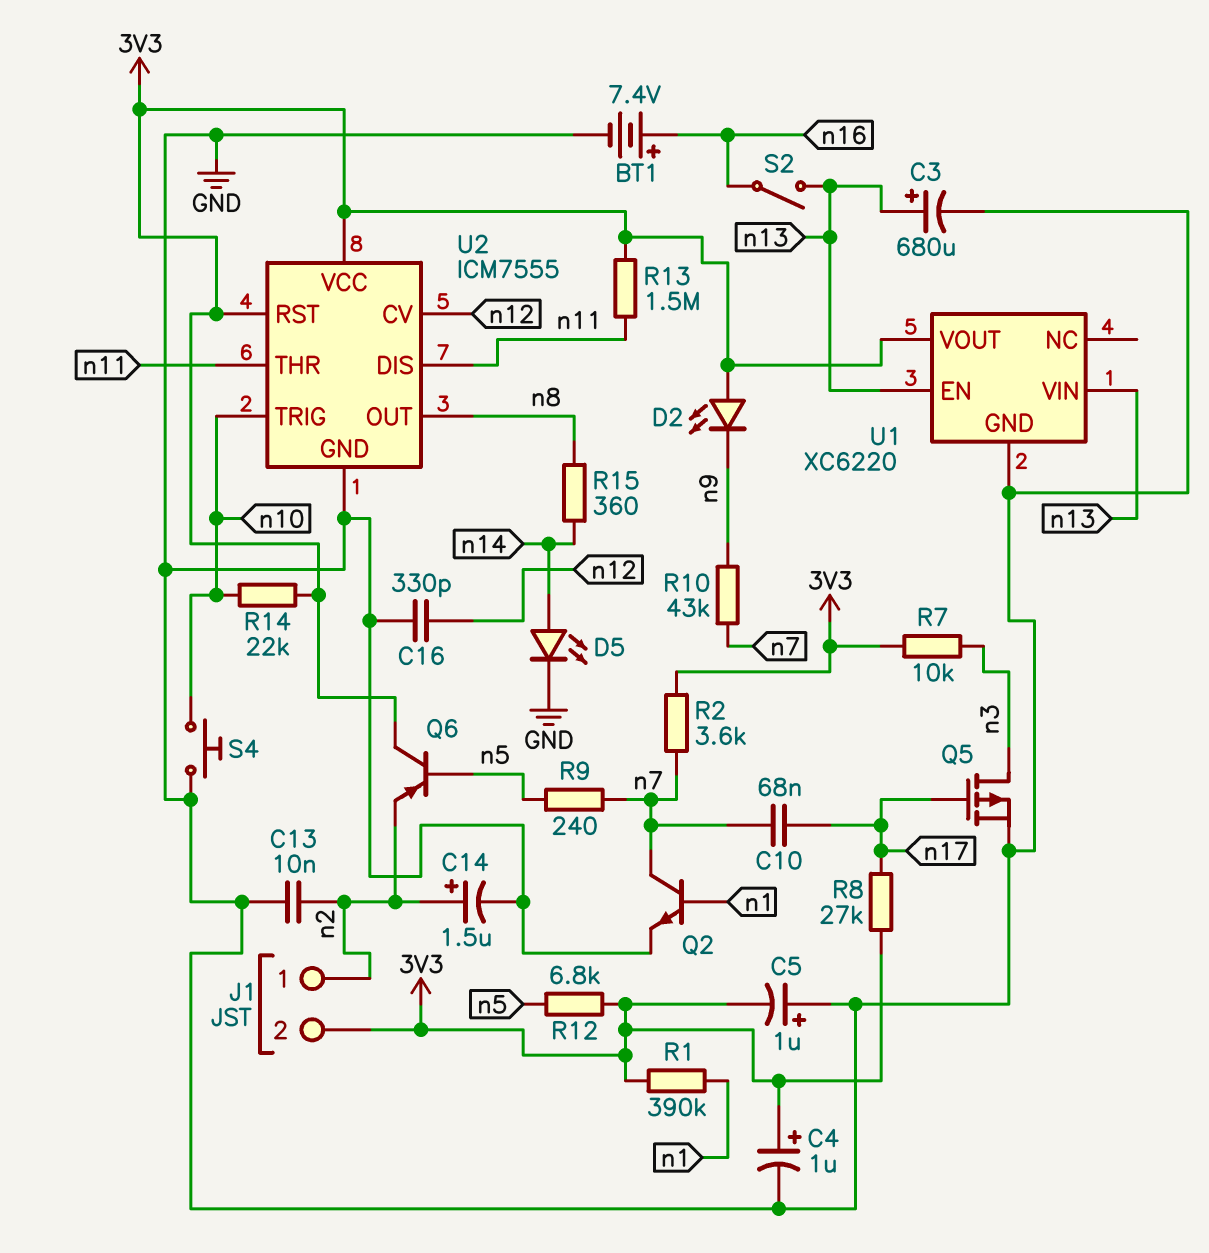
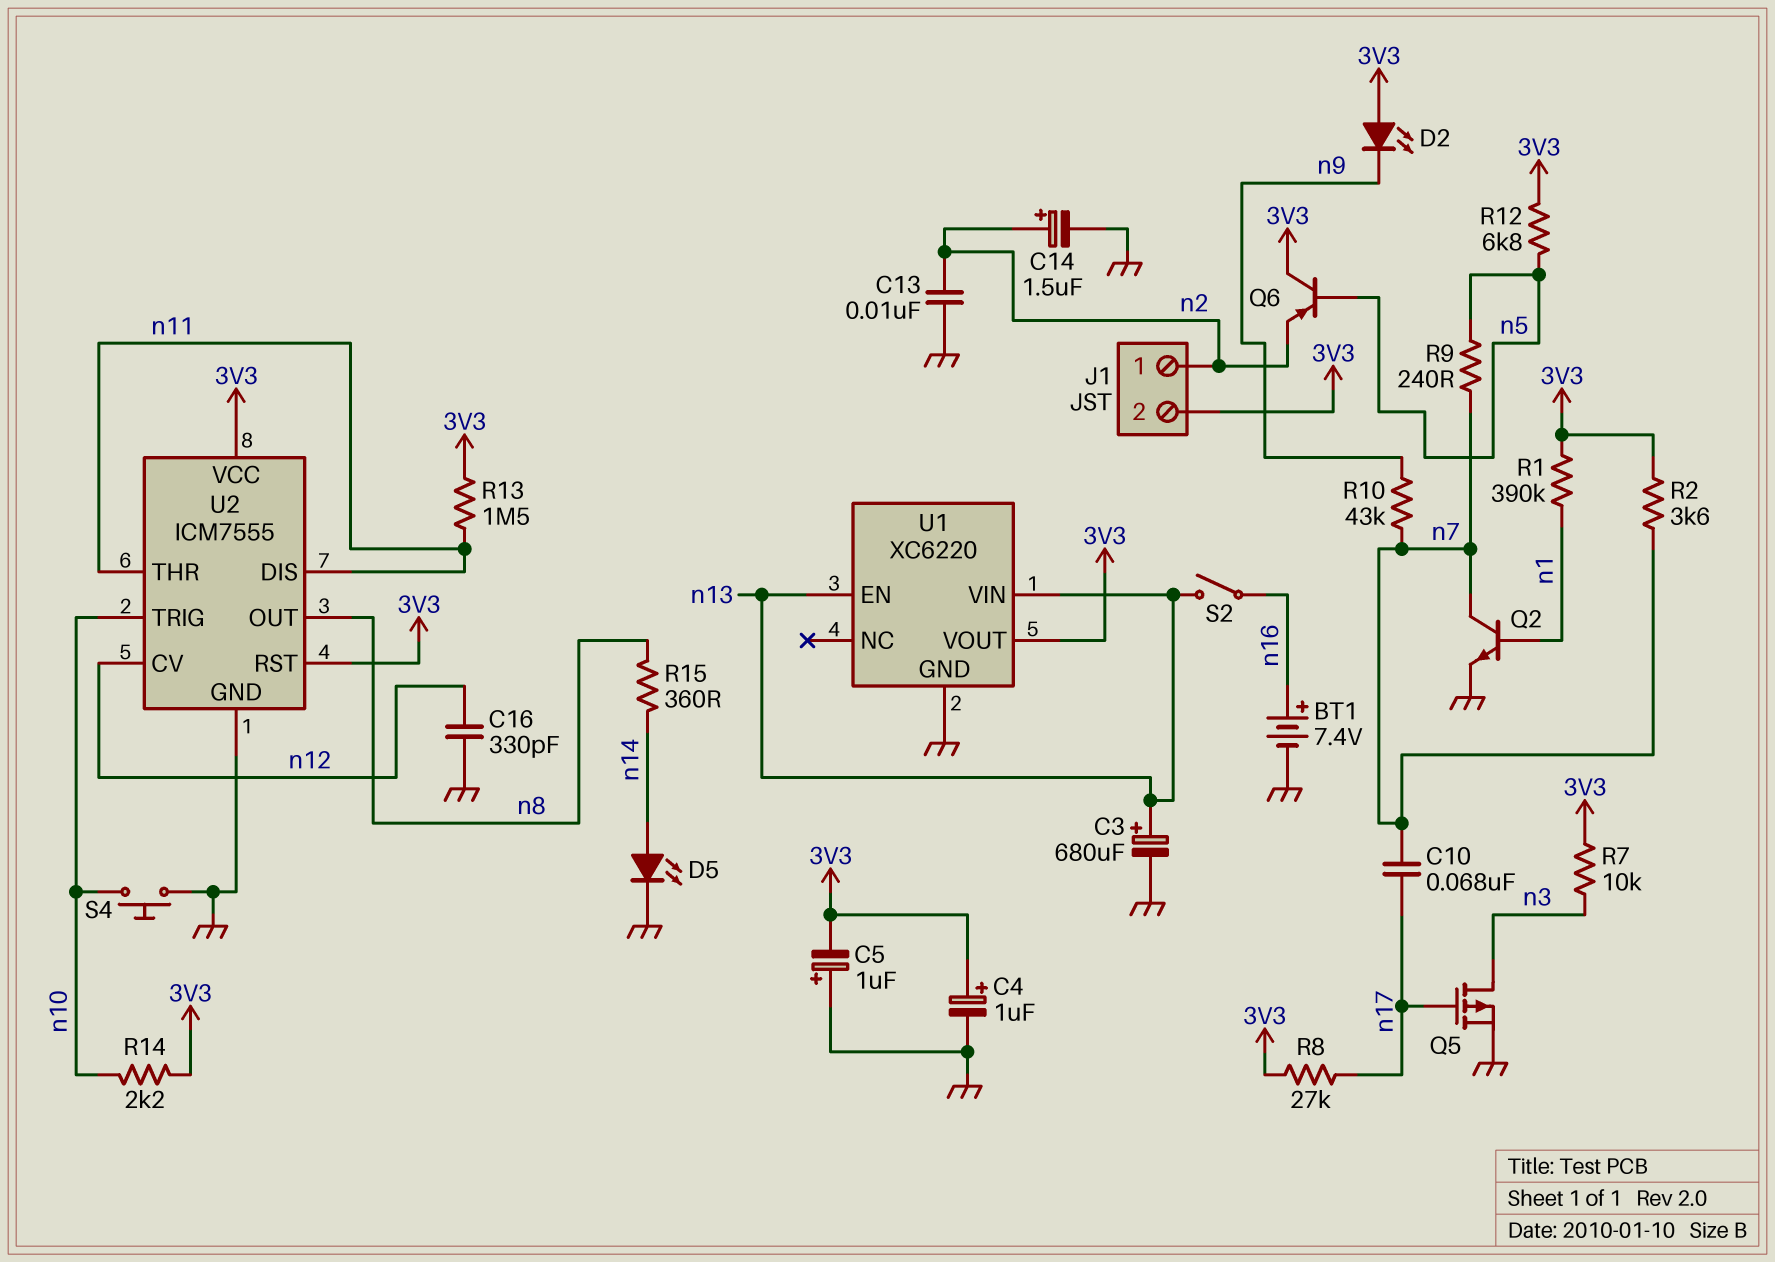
R14: 22k (3V3, n10) -> 2.2k (3V3, n10)

